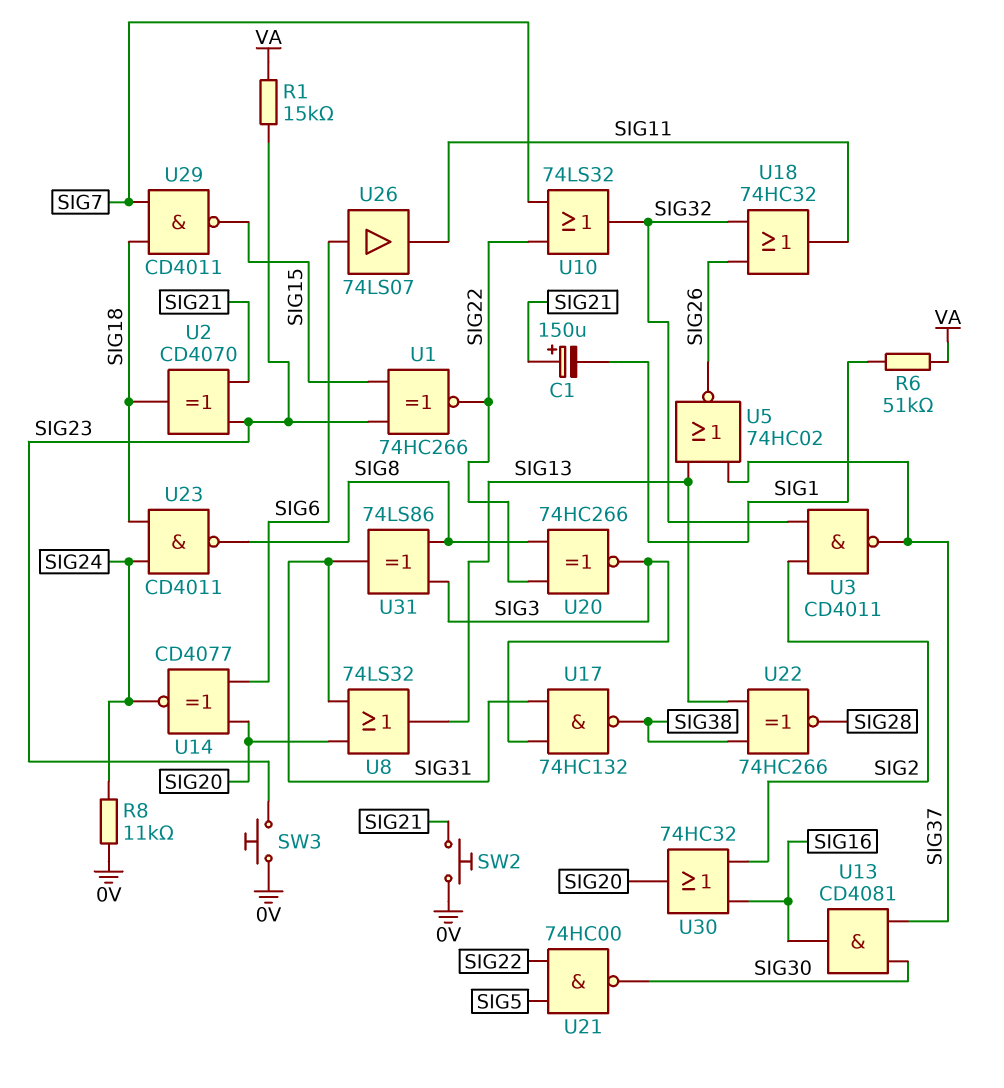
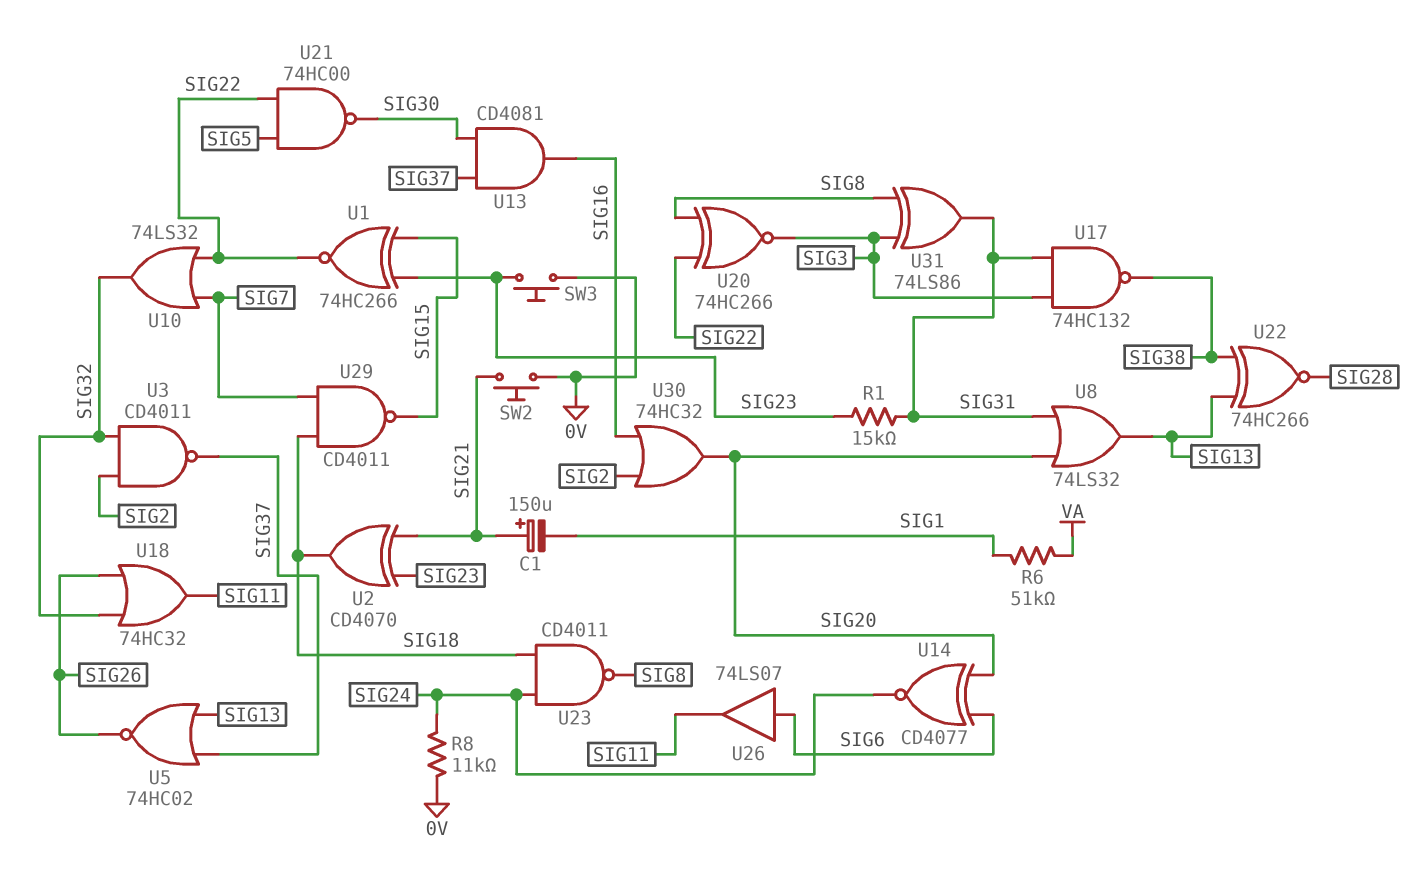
R1: 15k (SIG23, VA) -> 15k (SIG23, SIG31)

